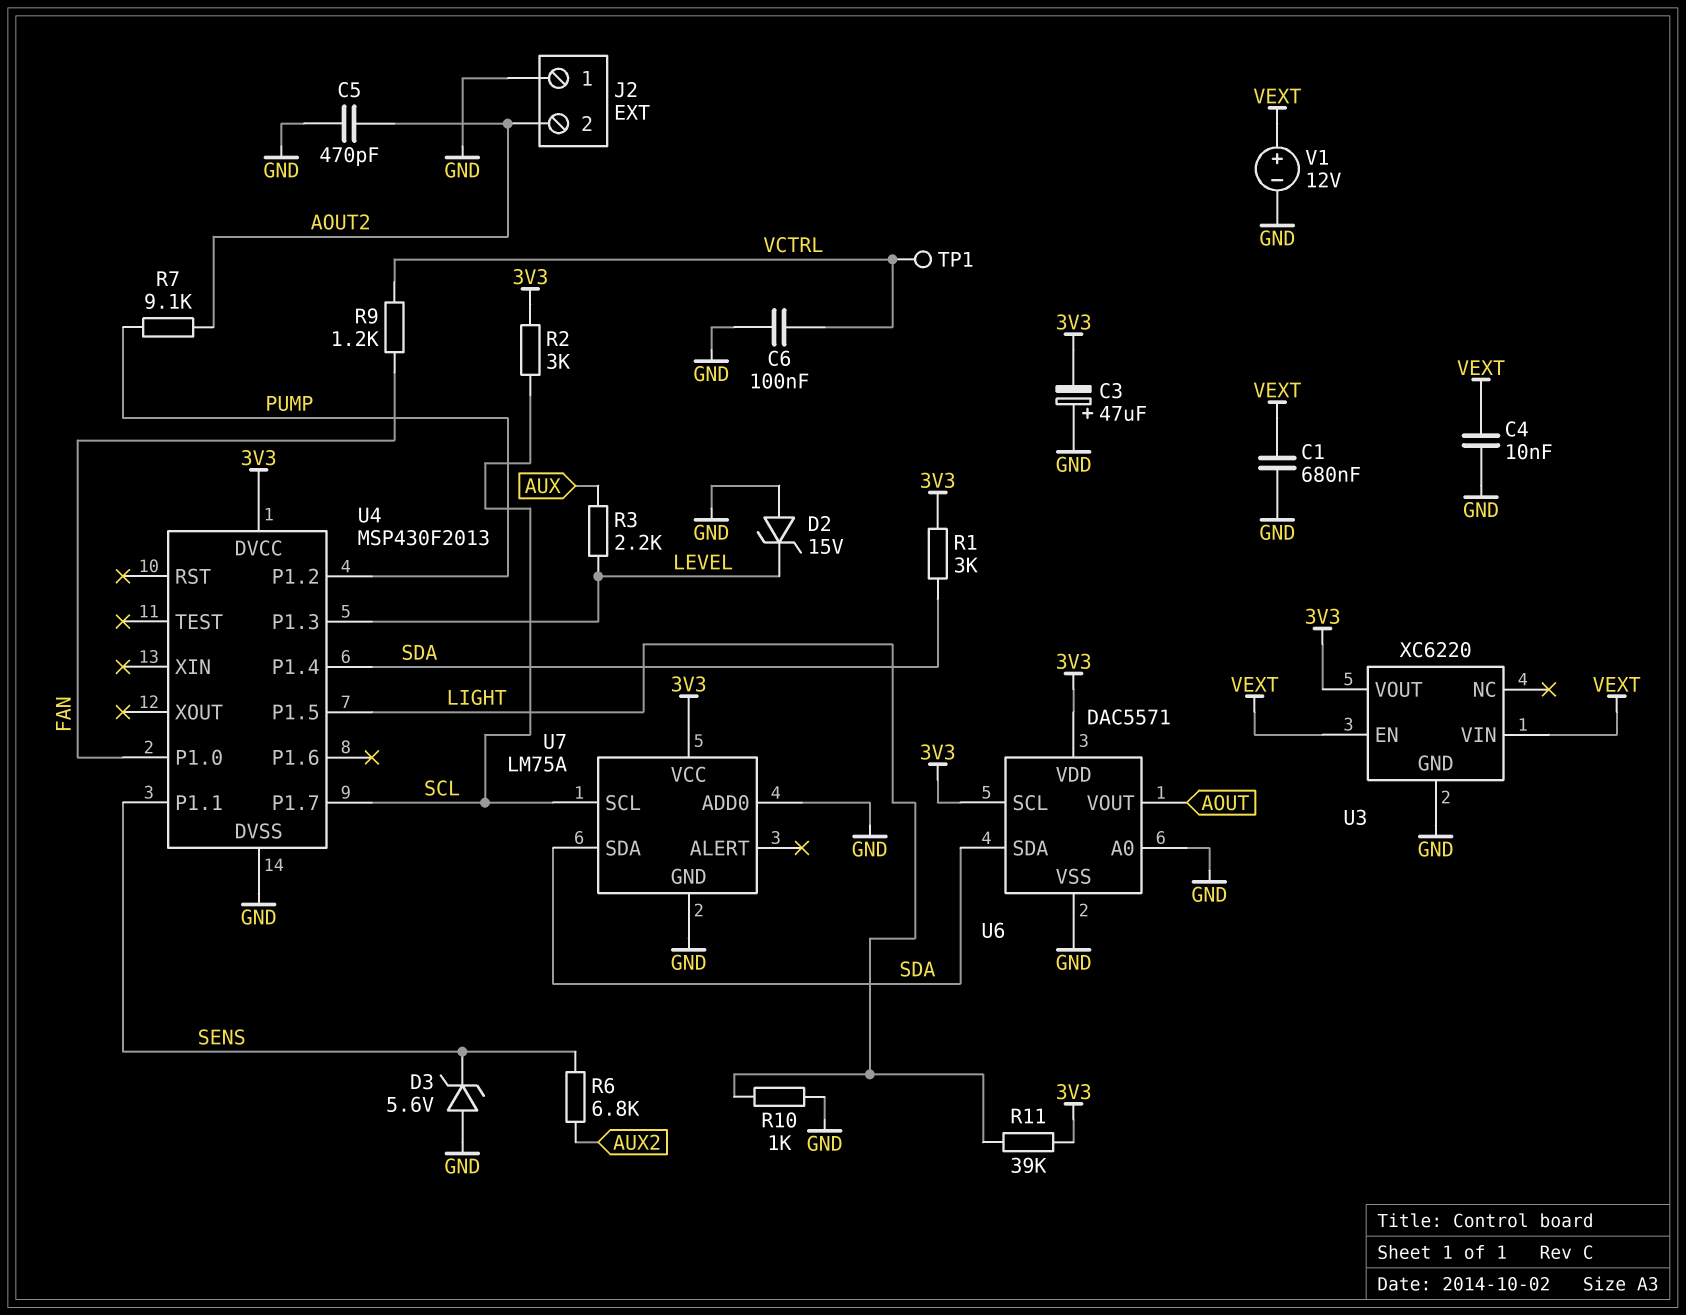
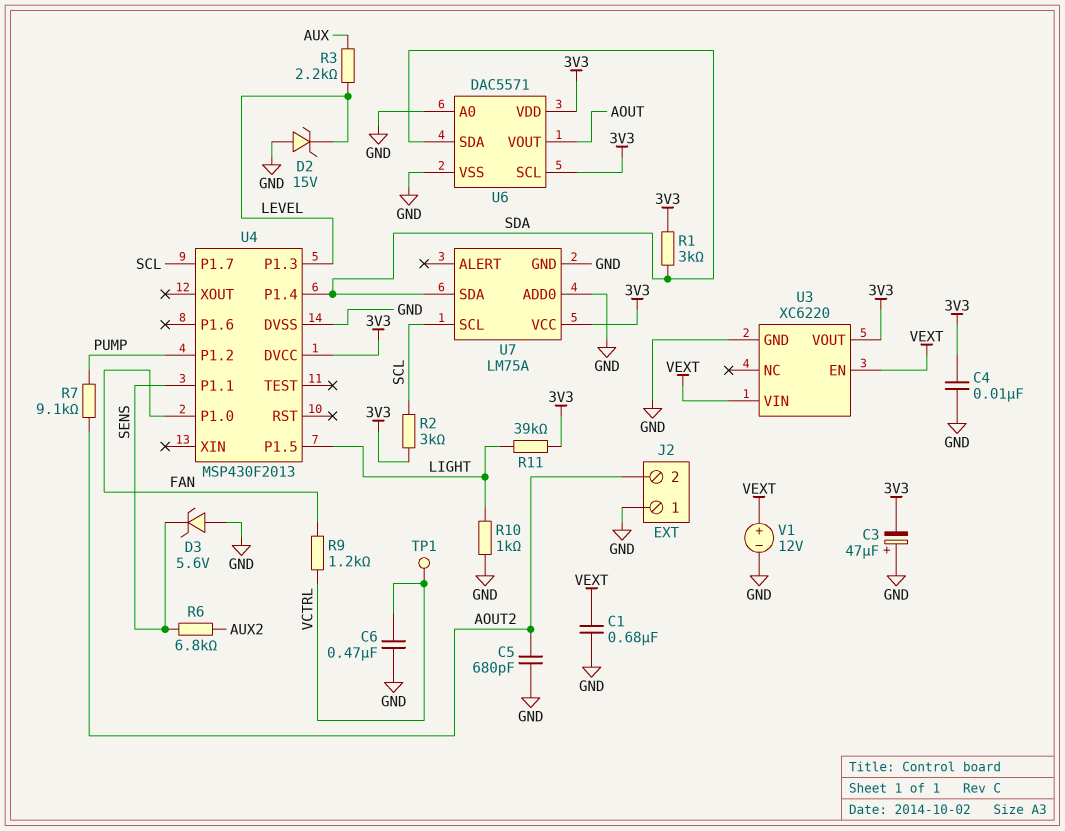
C4: 10nF (GND, VEXT) -> 10nF (3V3, GND)
C5: 470pF (AOUT2, GND) -> 680pF (AOUT2, GND)
C6: 100nF (GND, VCTRL) -> 470nF (GND, VCTRL)

